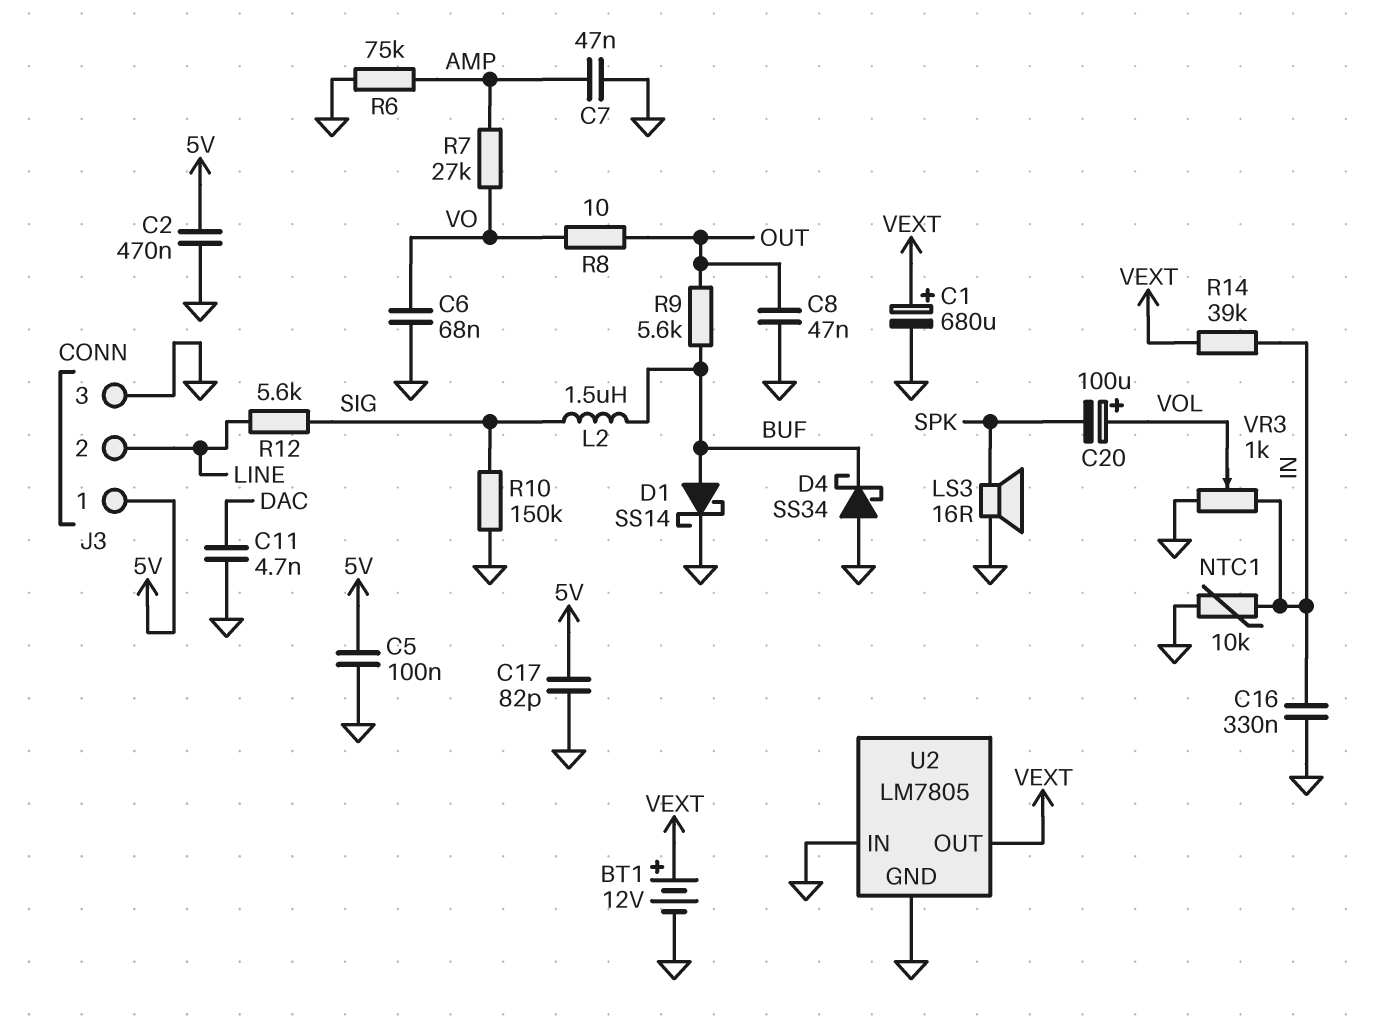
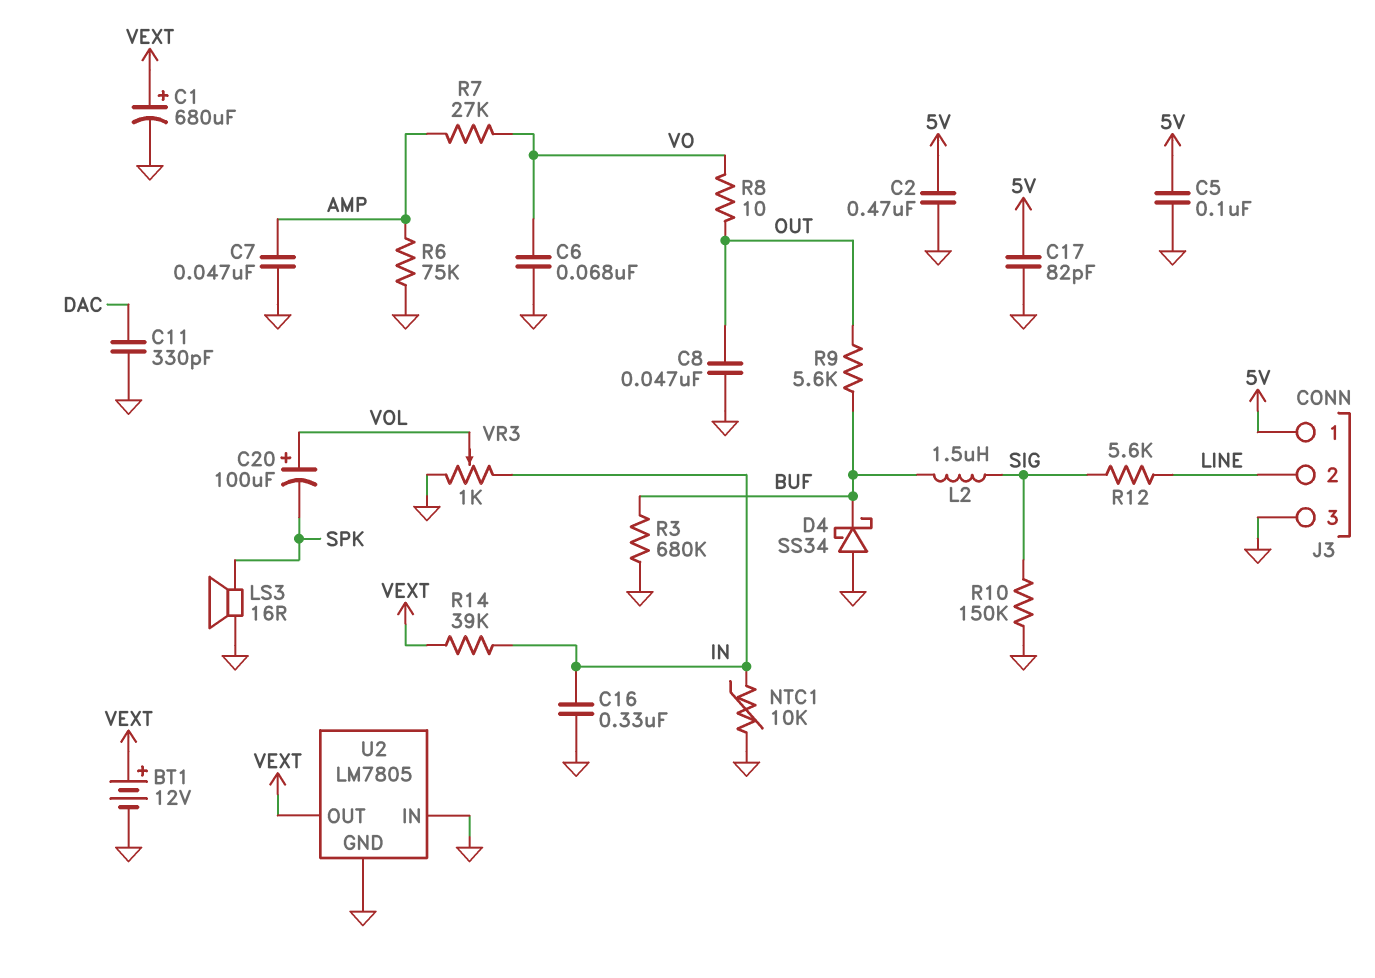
C11: 4.7nF (DAC, GND) -> 330pF (DAC, GND)
D1: schottky SS14 (A BUF, K GND) -> none
R3: none -> 680k (BUF, GND)

